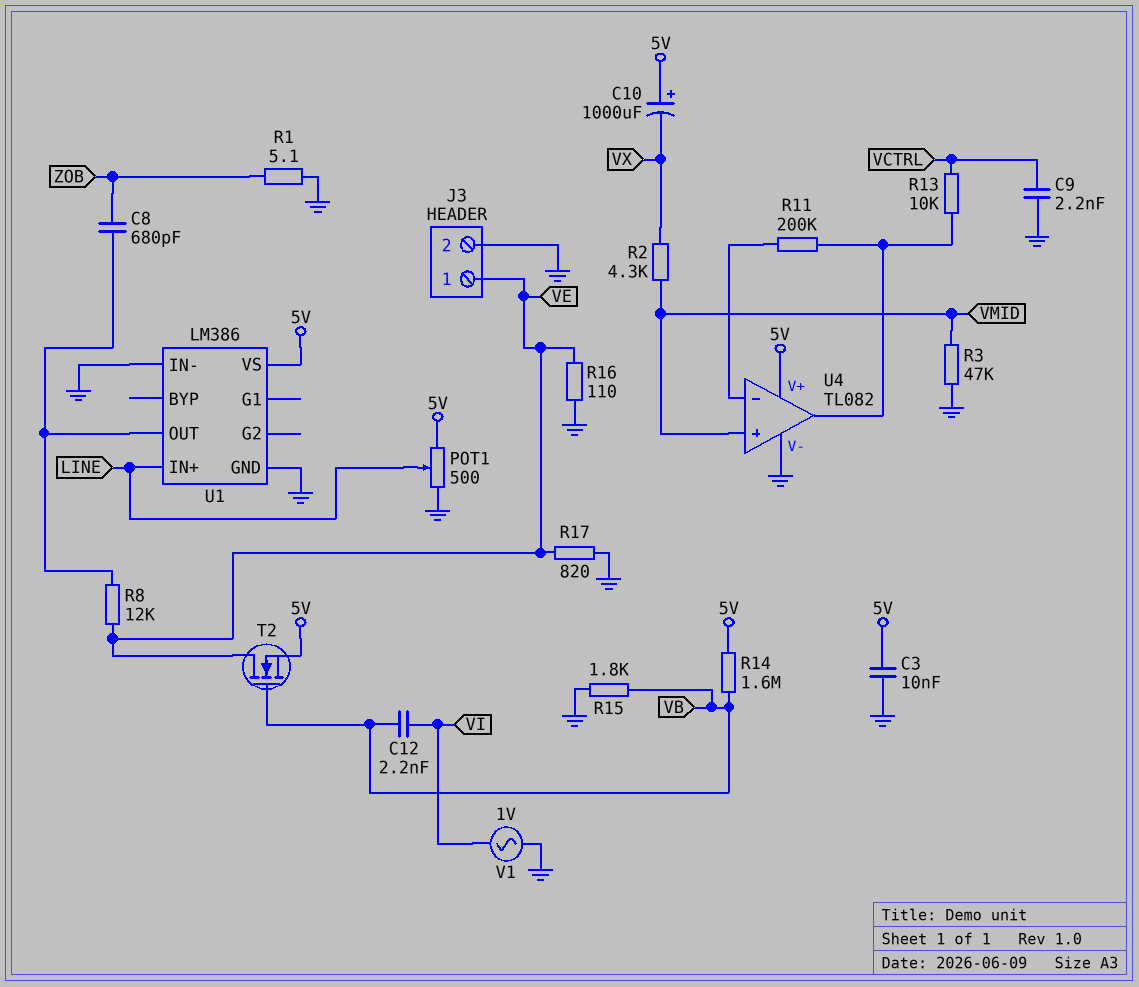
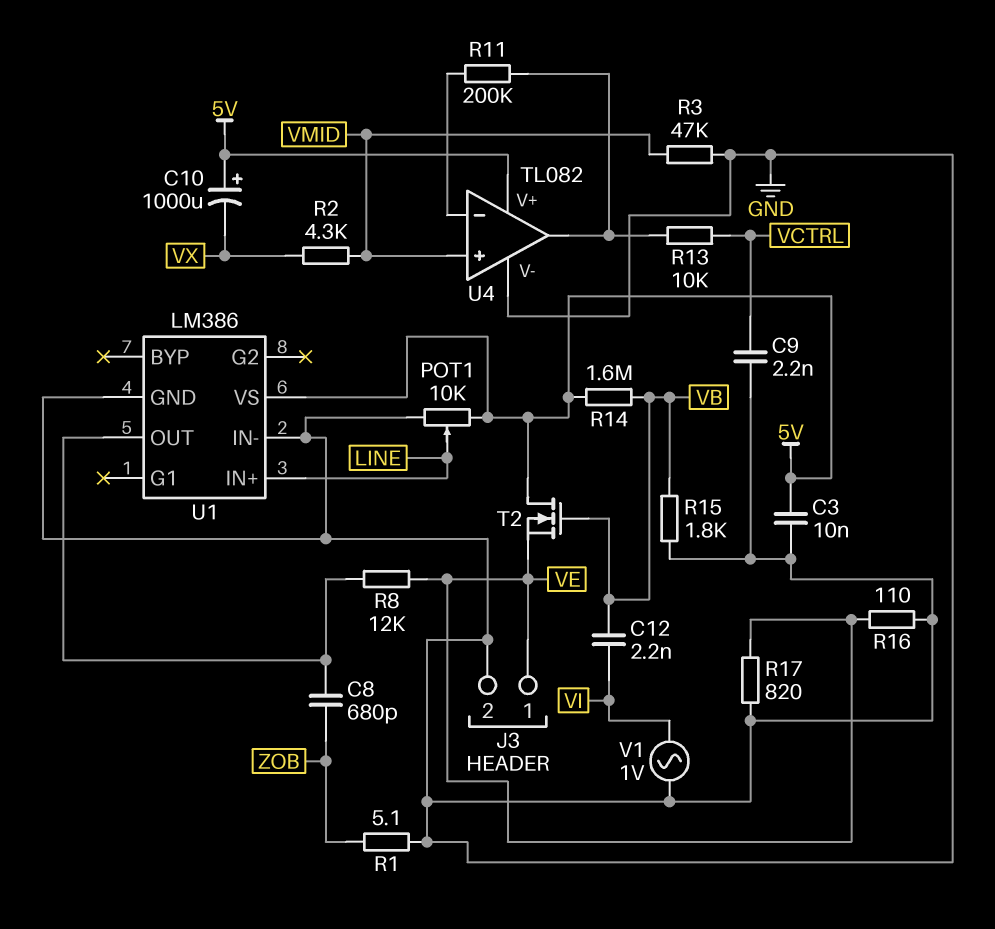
POT1: 500 (5V, GND, wiper LINE) -> 10k (5V, GND, wiper LINE)
T2: NMOS (G VB, D VE, S 5V) -> NMOS (G VB, D 5V, S VE)

